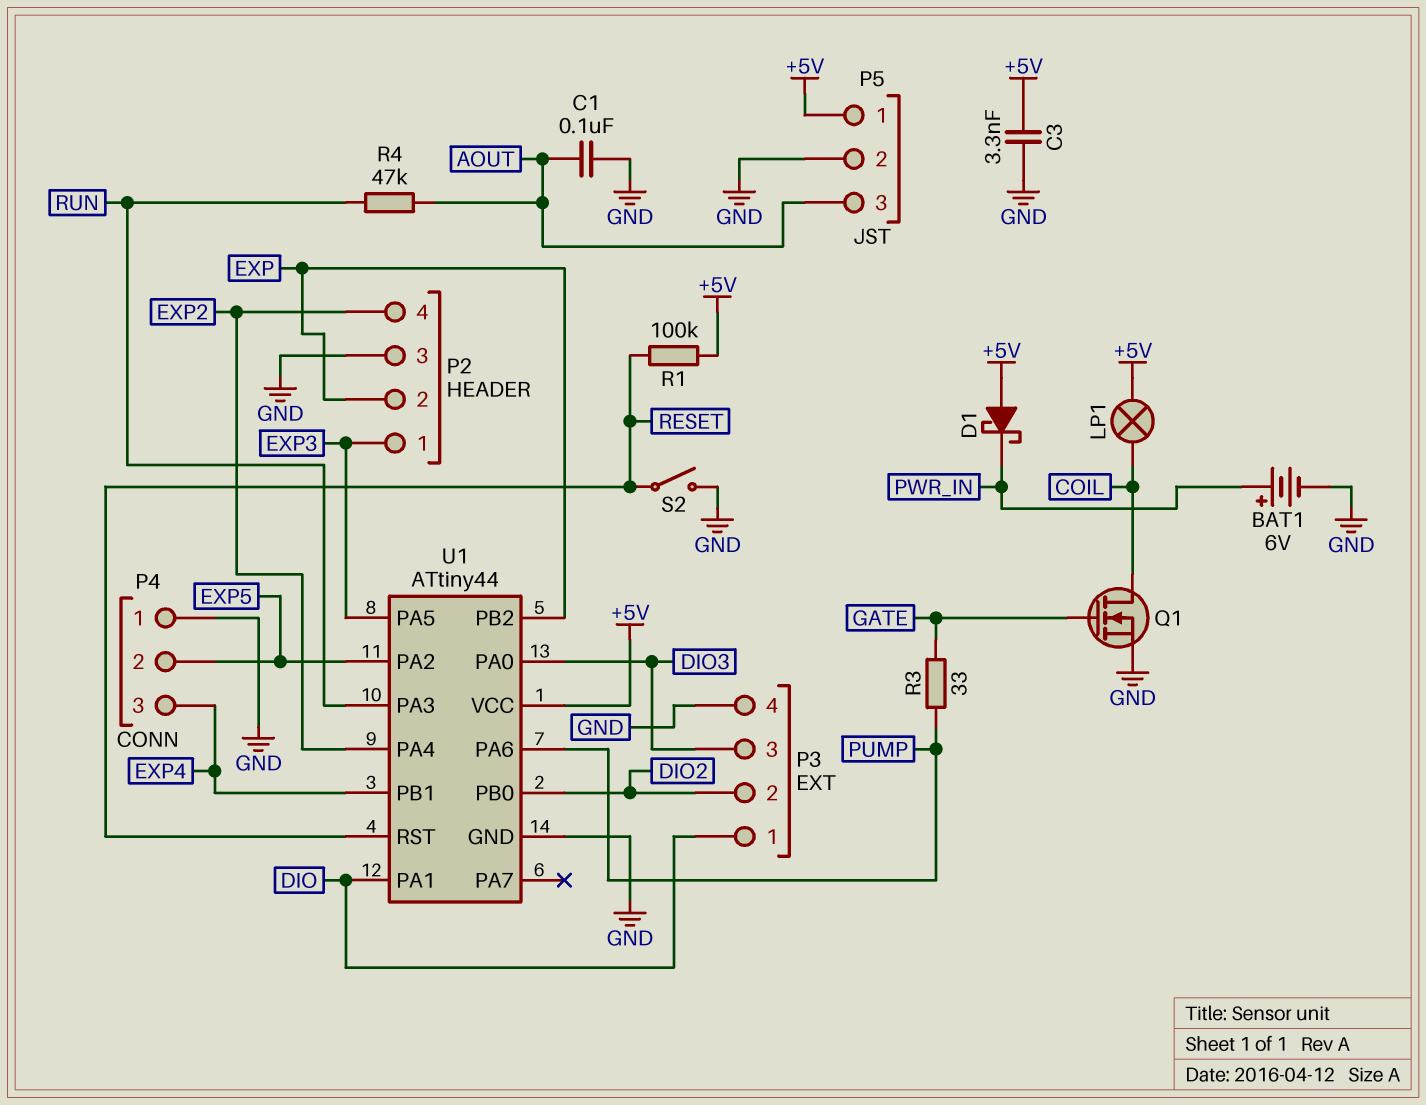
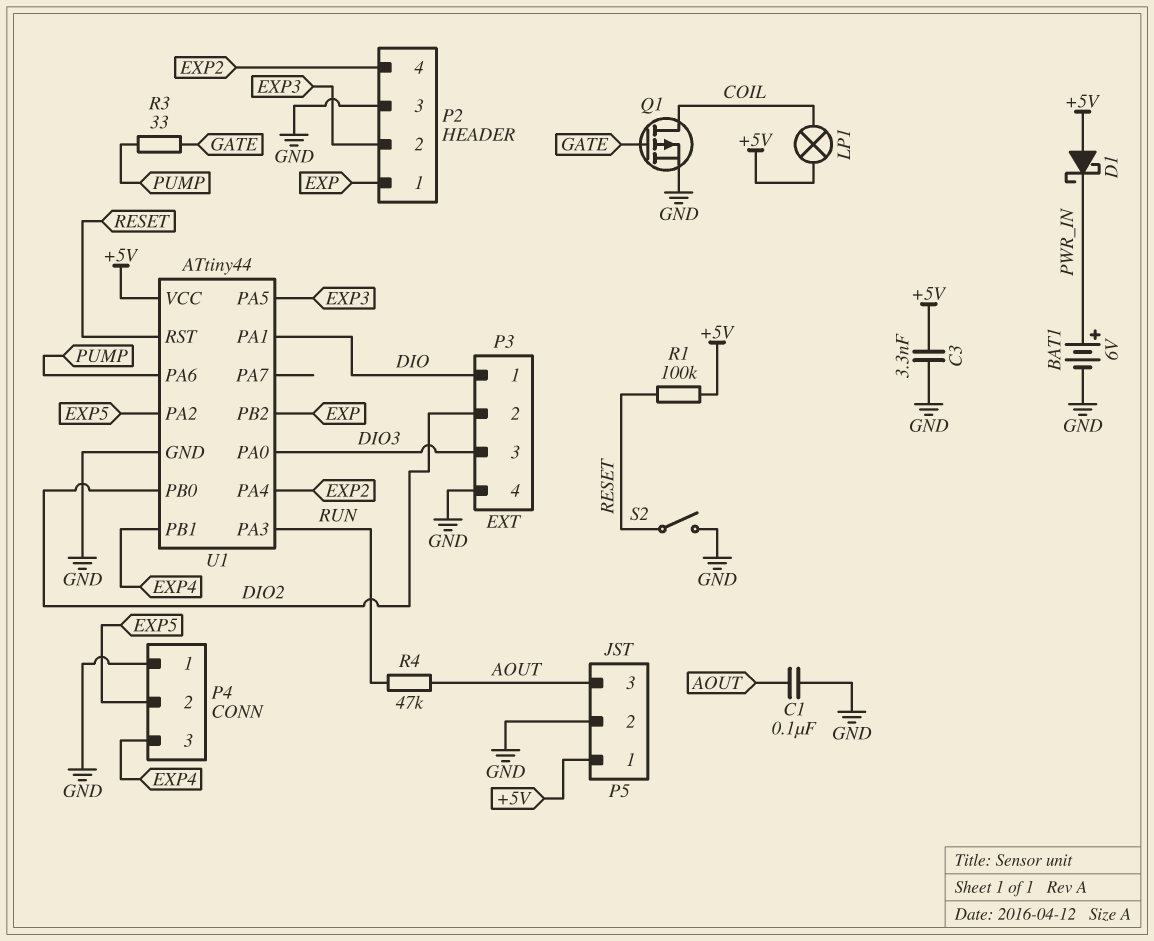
P2 pin 1: EXP3 -> EXP
P2 pin 2: EXP -> EXP3
Q1: NMOS (G GATE, D COIL, S GND) -> PMOS (G GATE, D COIL, S GND)

